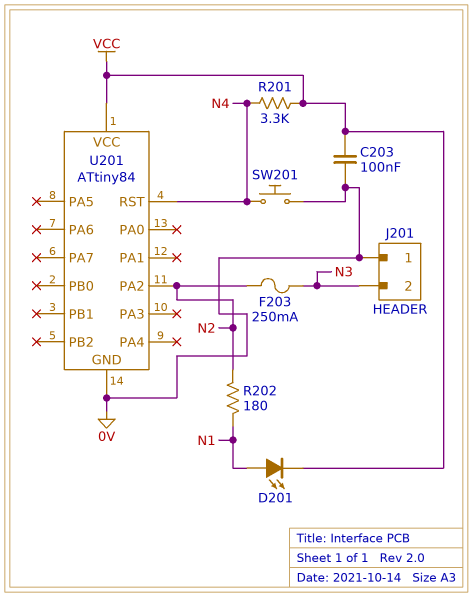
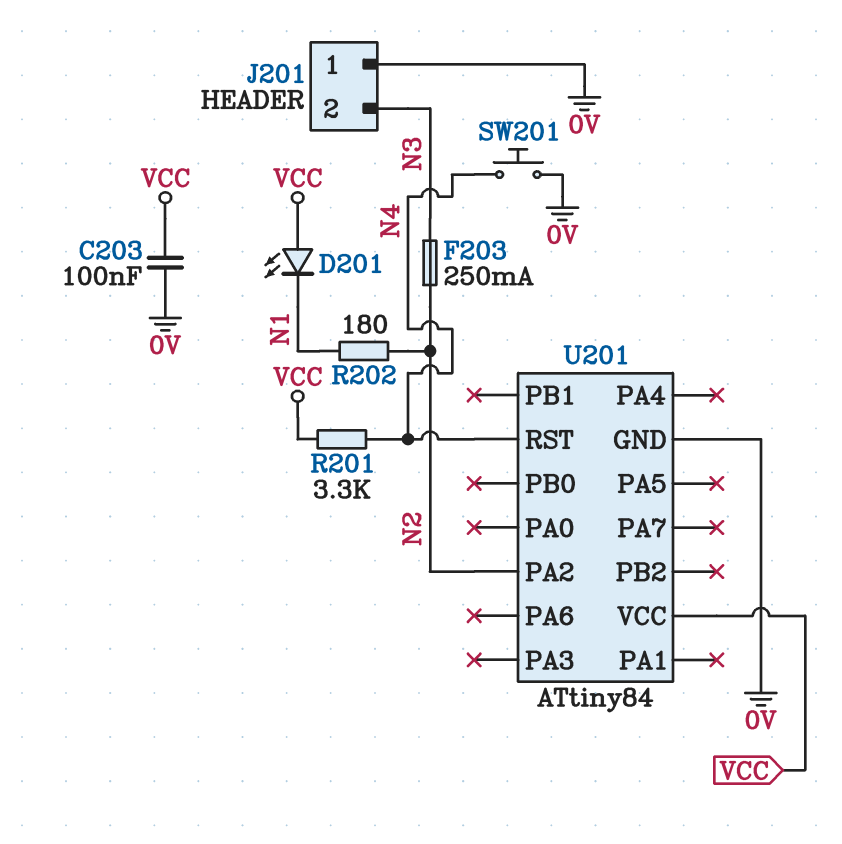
D201: LED (A N1, K VCC) -> LED (A VCC, K N1)

